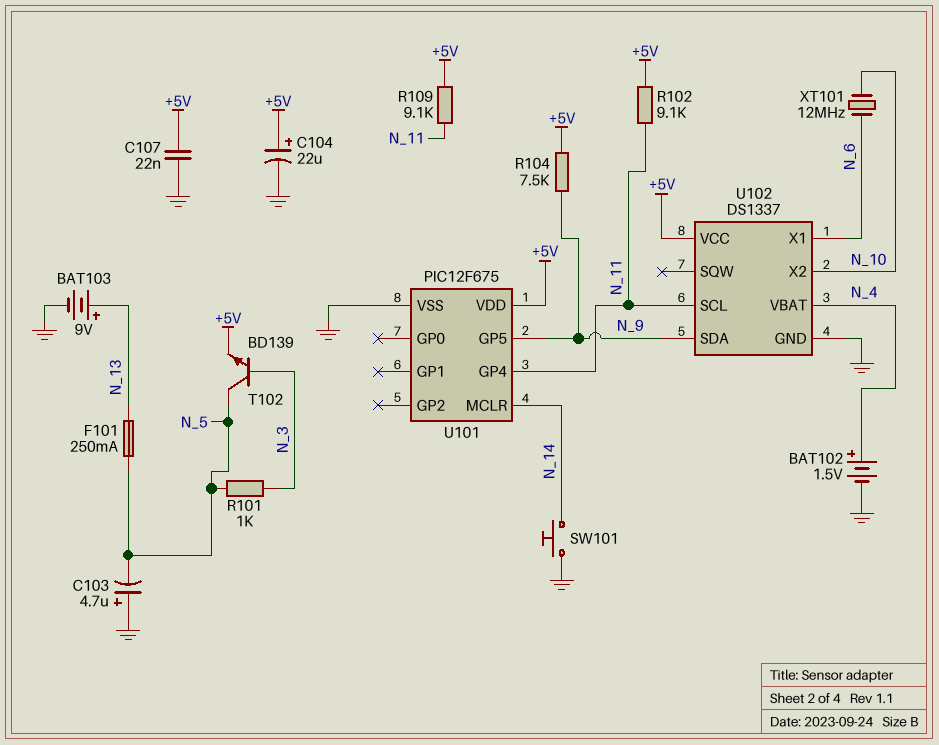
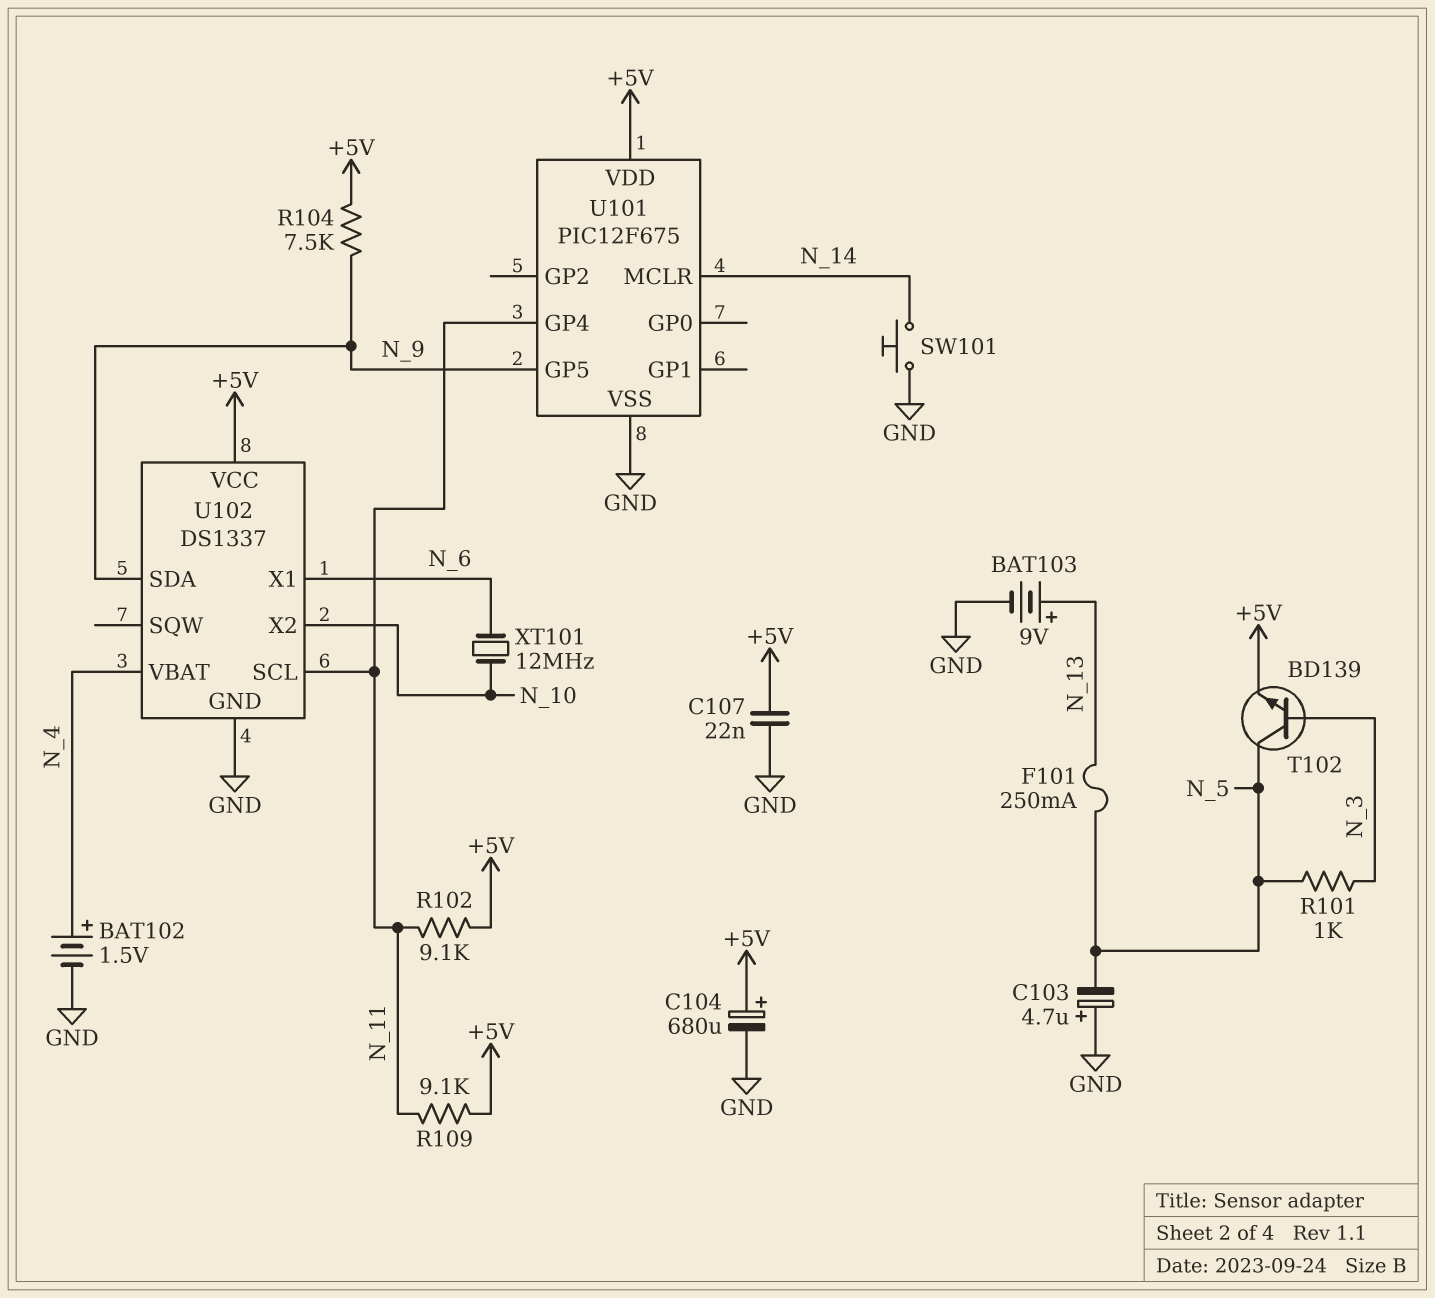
C104: 22uF (plus +5V, minus GND) -> 680uF (plus +5V, minus GND)

